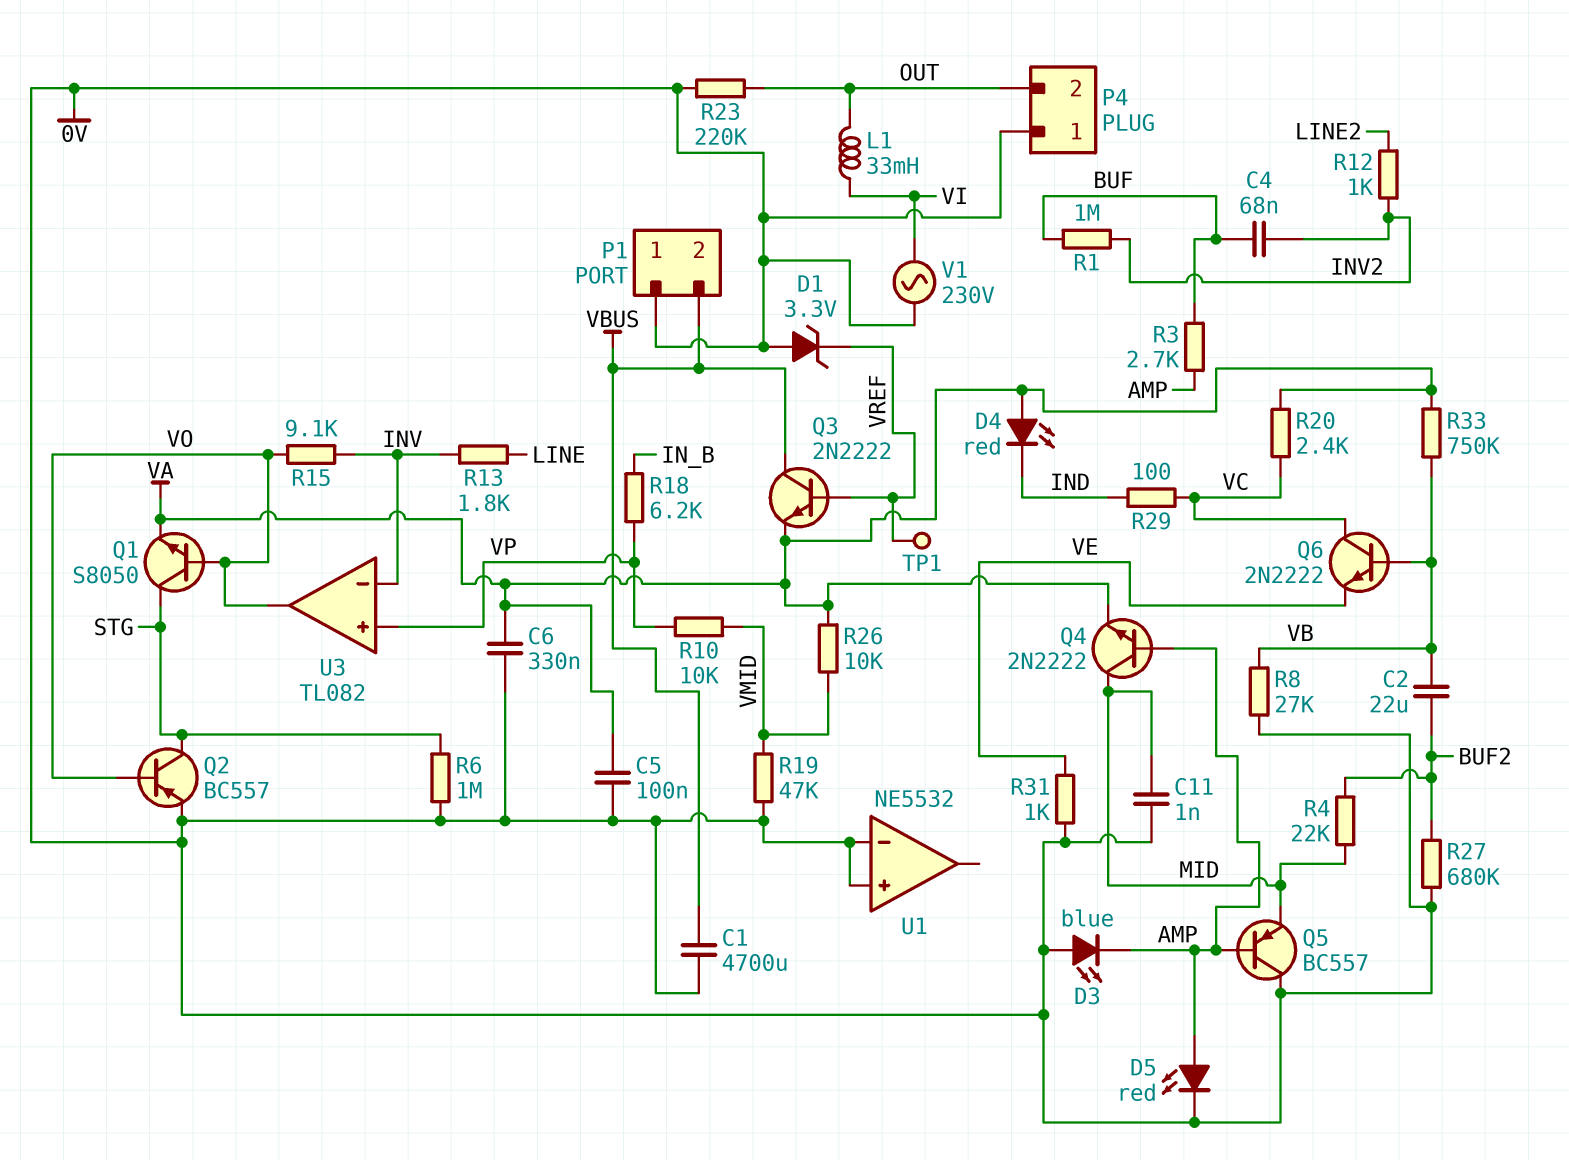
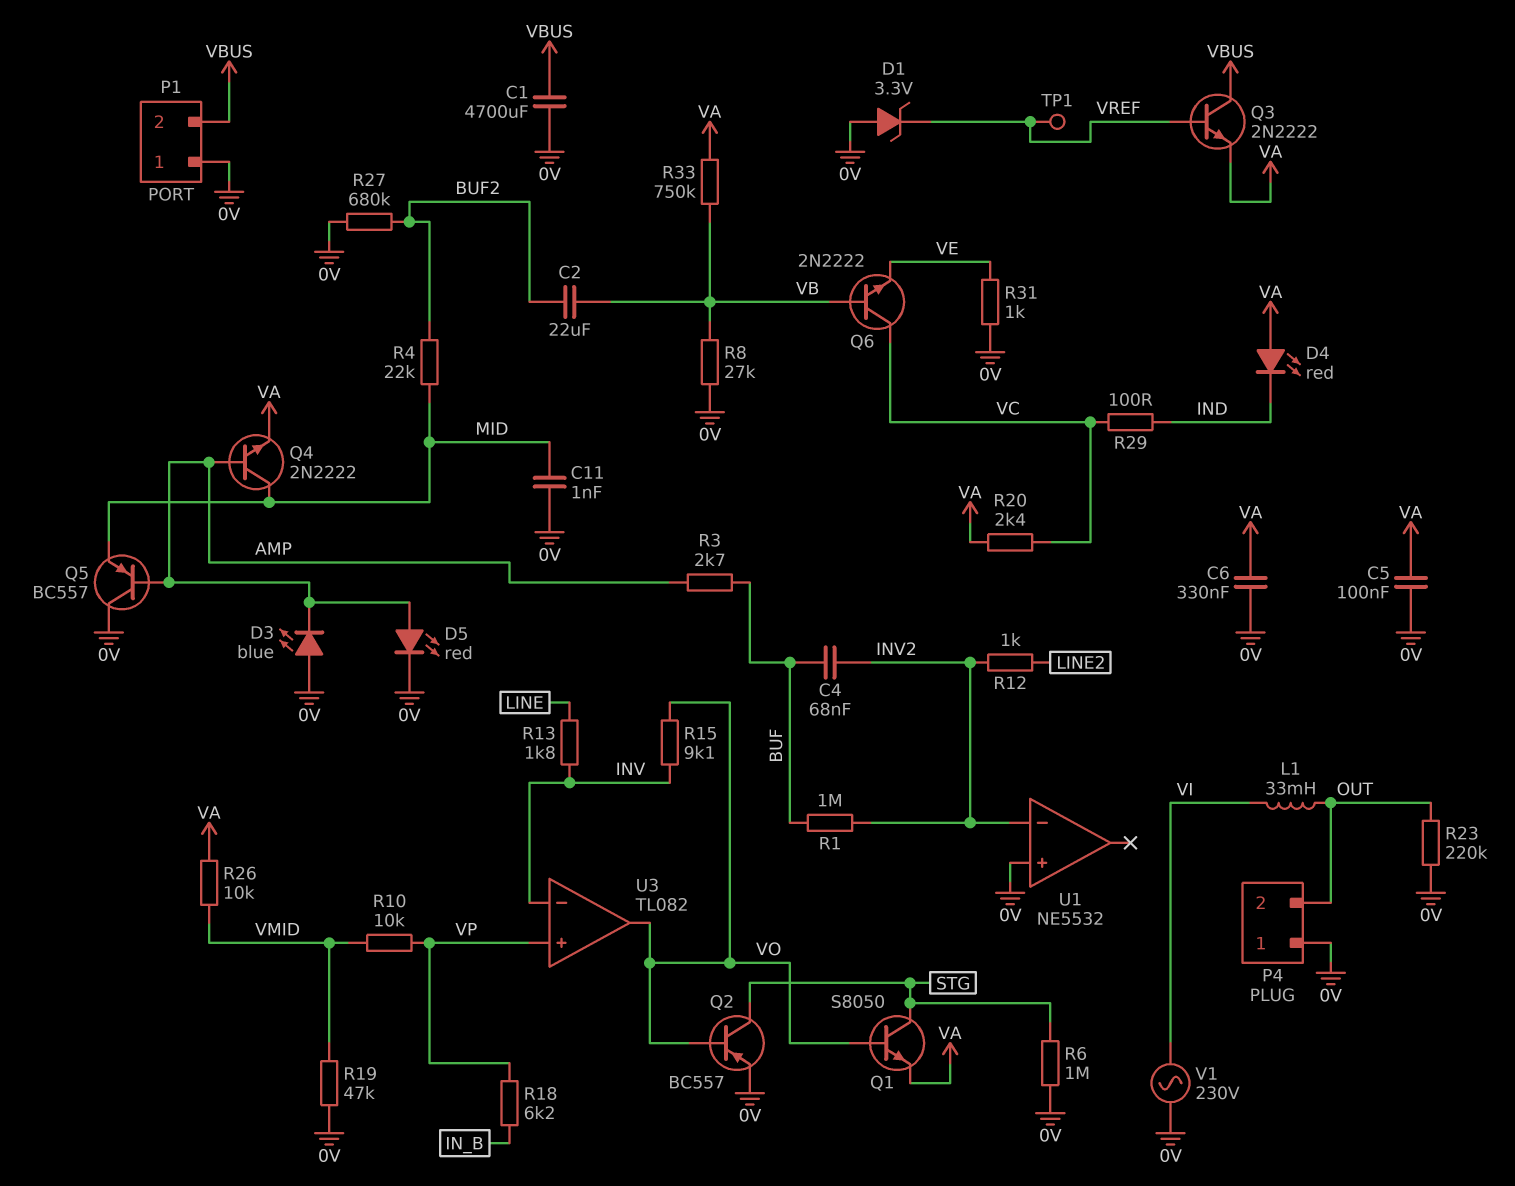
U1 pin in-: 0V -> INV2

